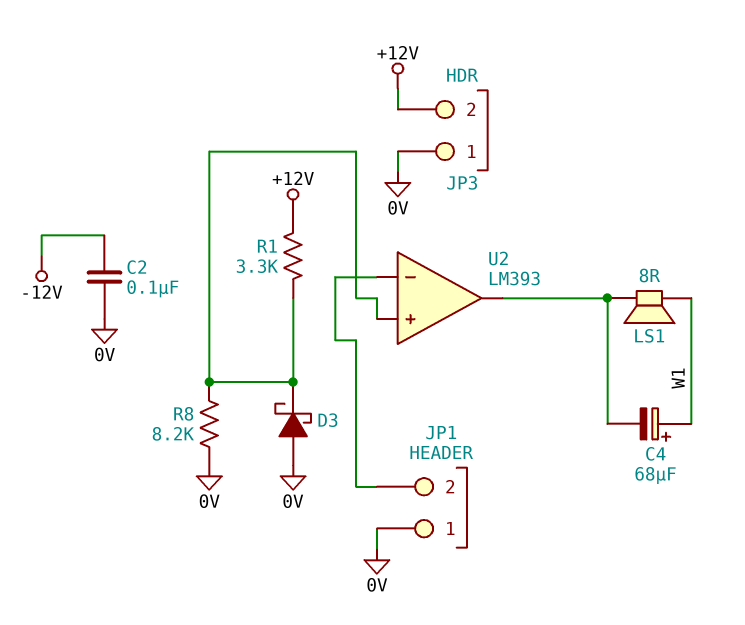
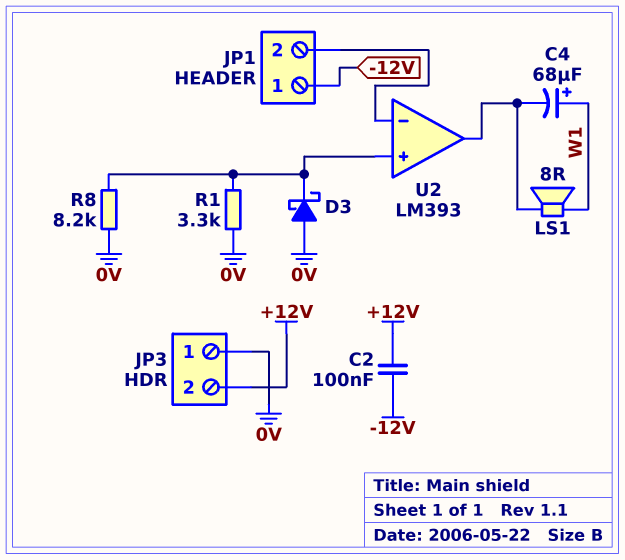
C2: 100nF (-12V, 0V) -> 100nF (+12V, -12V)
JP1 pin 1: 0V -> -12V
R1: 3.3k (+12V, U2/in+) -> 3.3k (0V, U2/in+)

